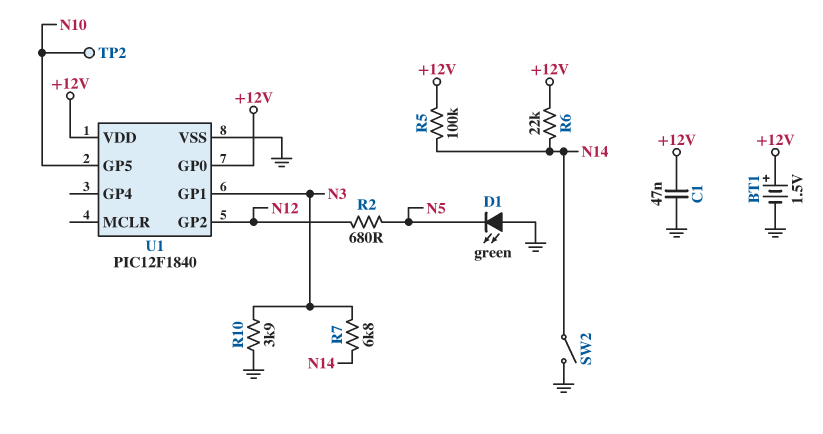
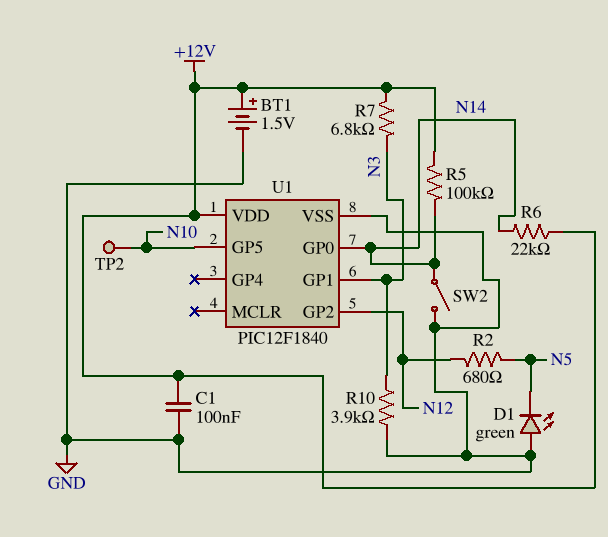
C1: 47nF (+12V, GND) -> 100nF (+12V, GND)
R7: 6.8k (N3, N14) -> 6.8k (+12V, N3)
U1 pin GP0: +12V -> N14

